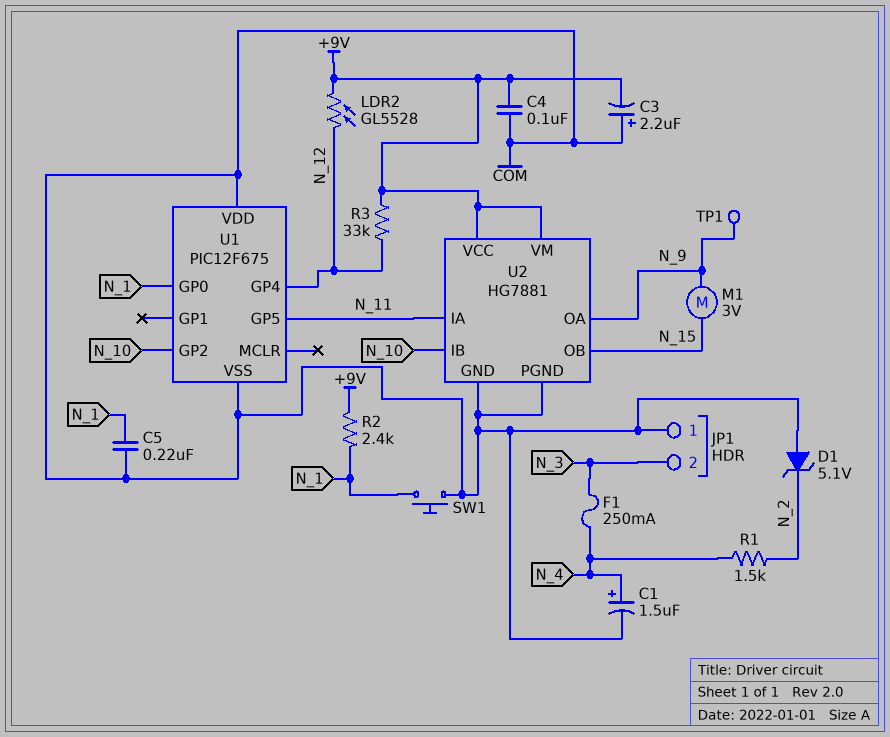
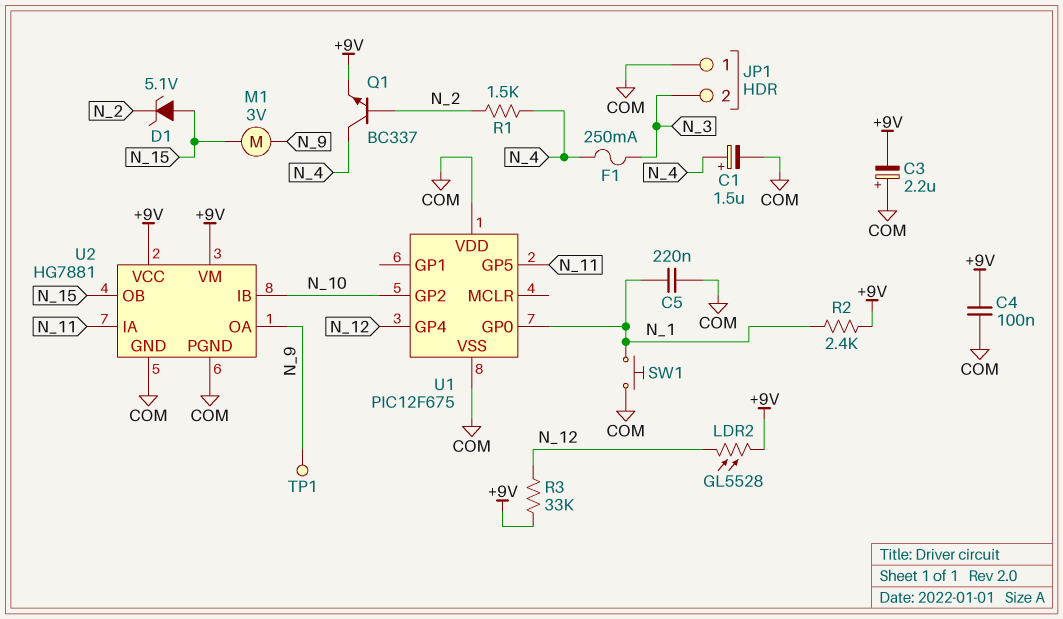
D1: zener 5.1V (A COM, K N_2) -> zener 5.1V (A N_15, K N_2)
Q1: none -> NPN BC337 (B N_2, C N_4, E +9V)

